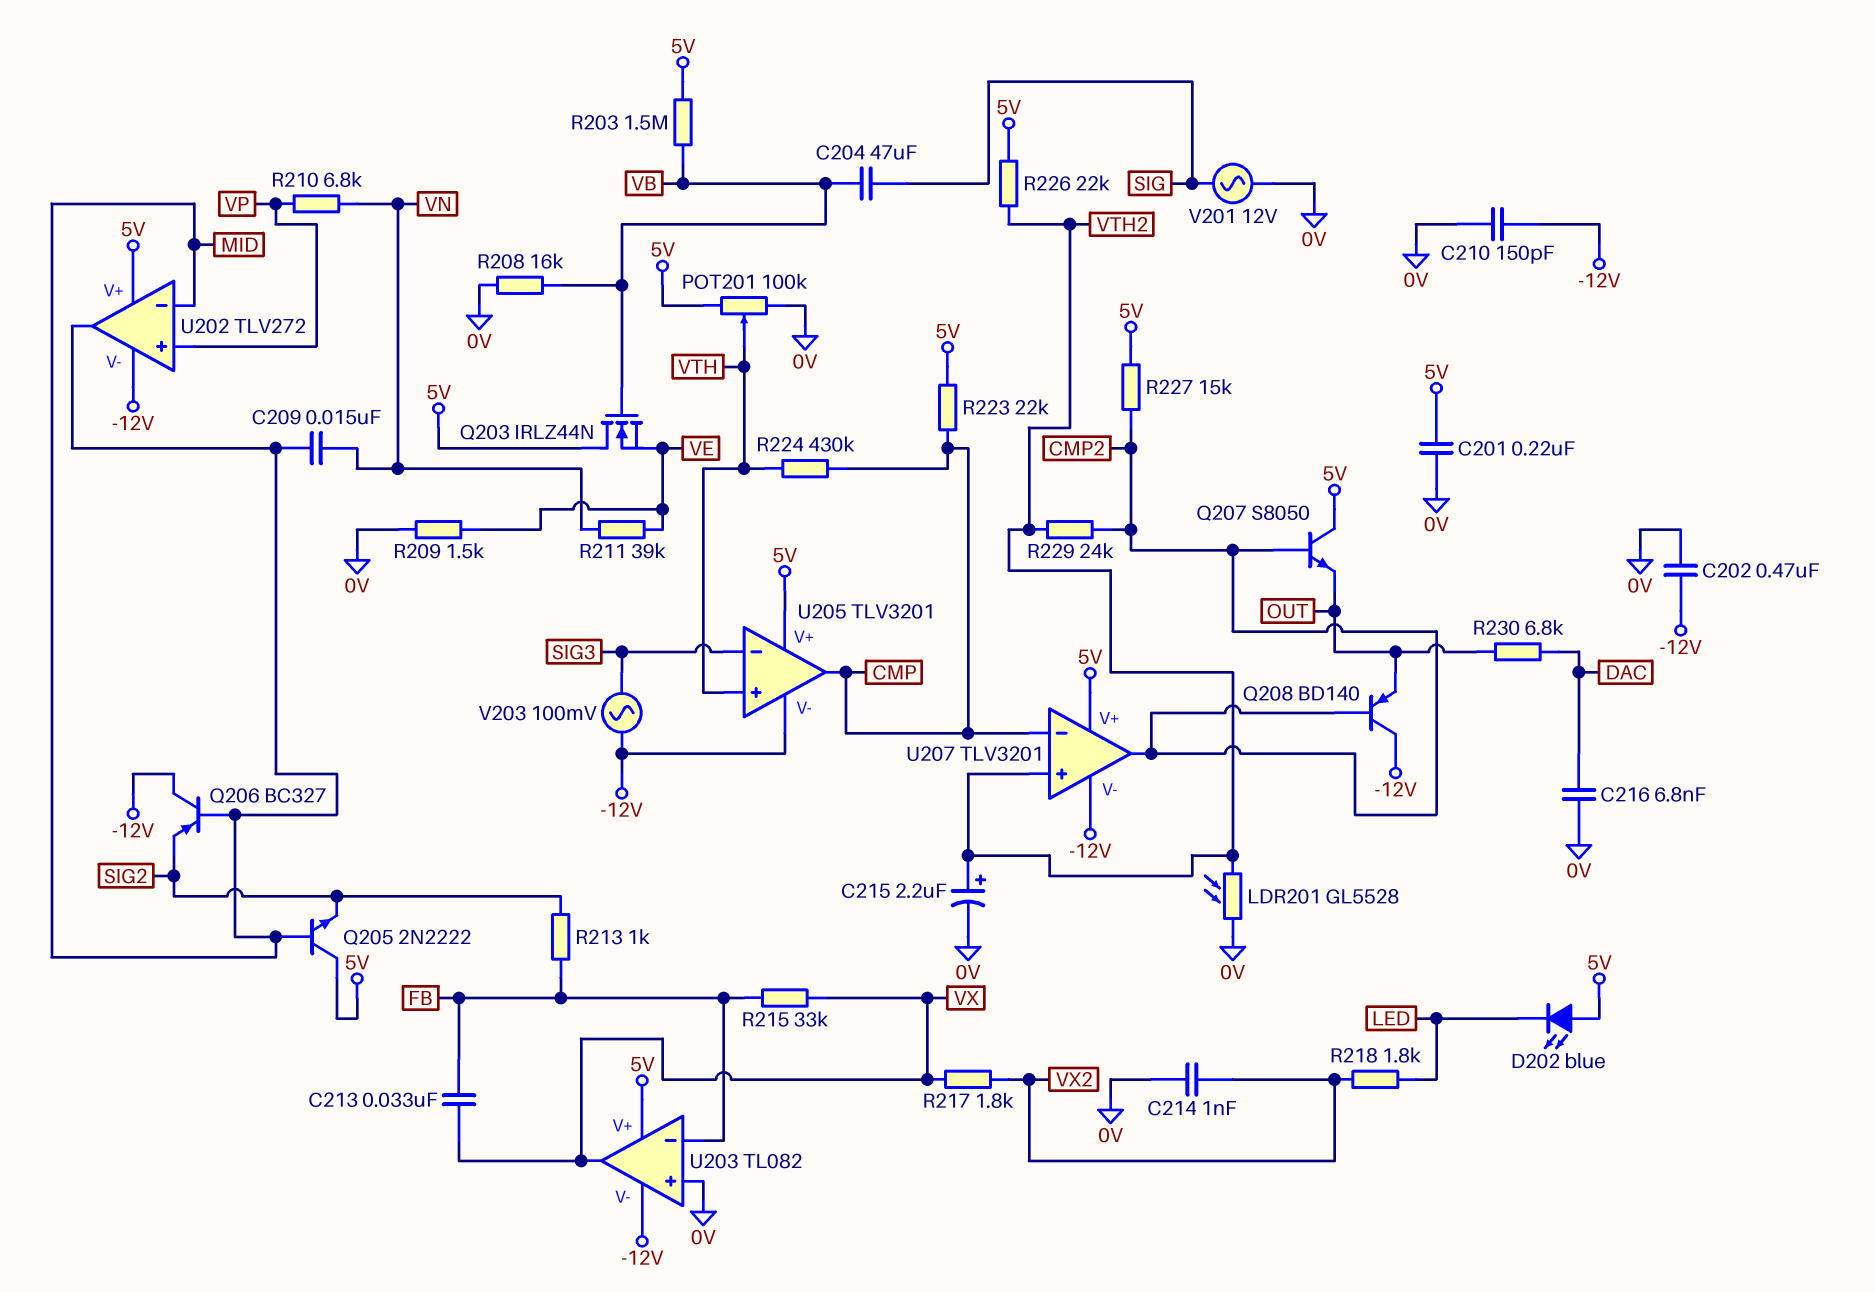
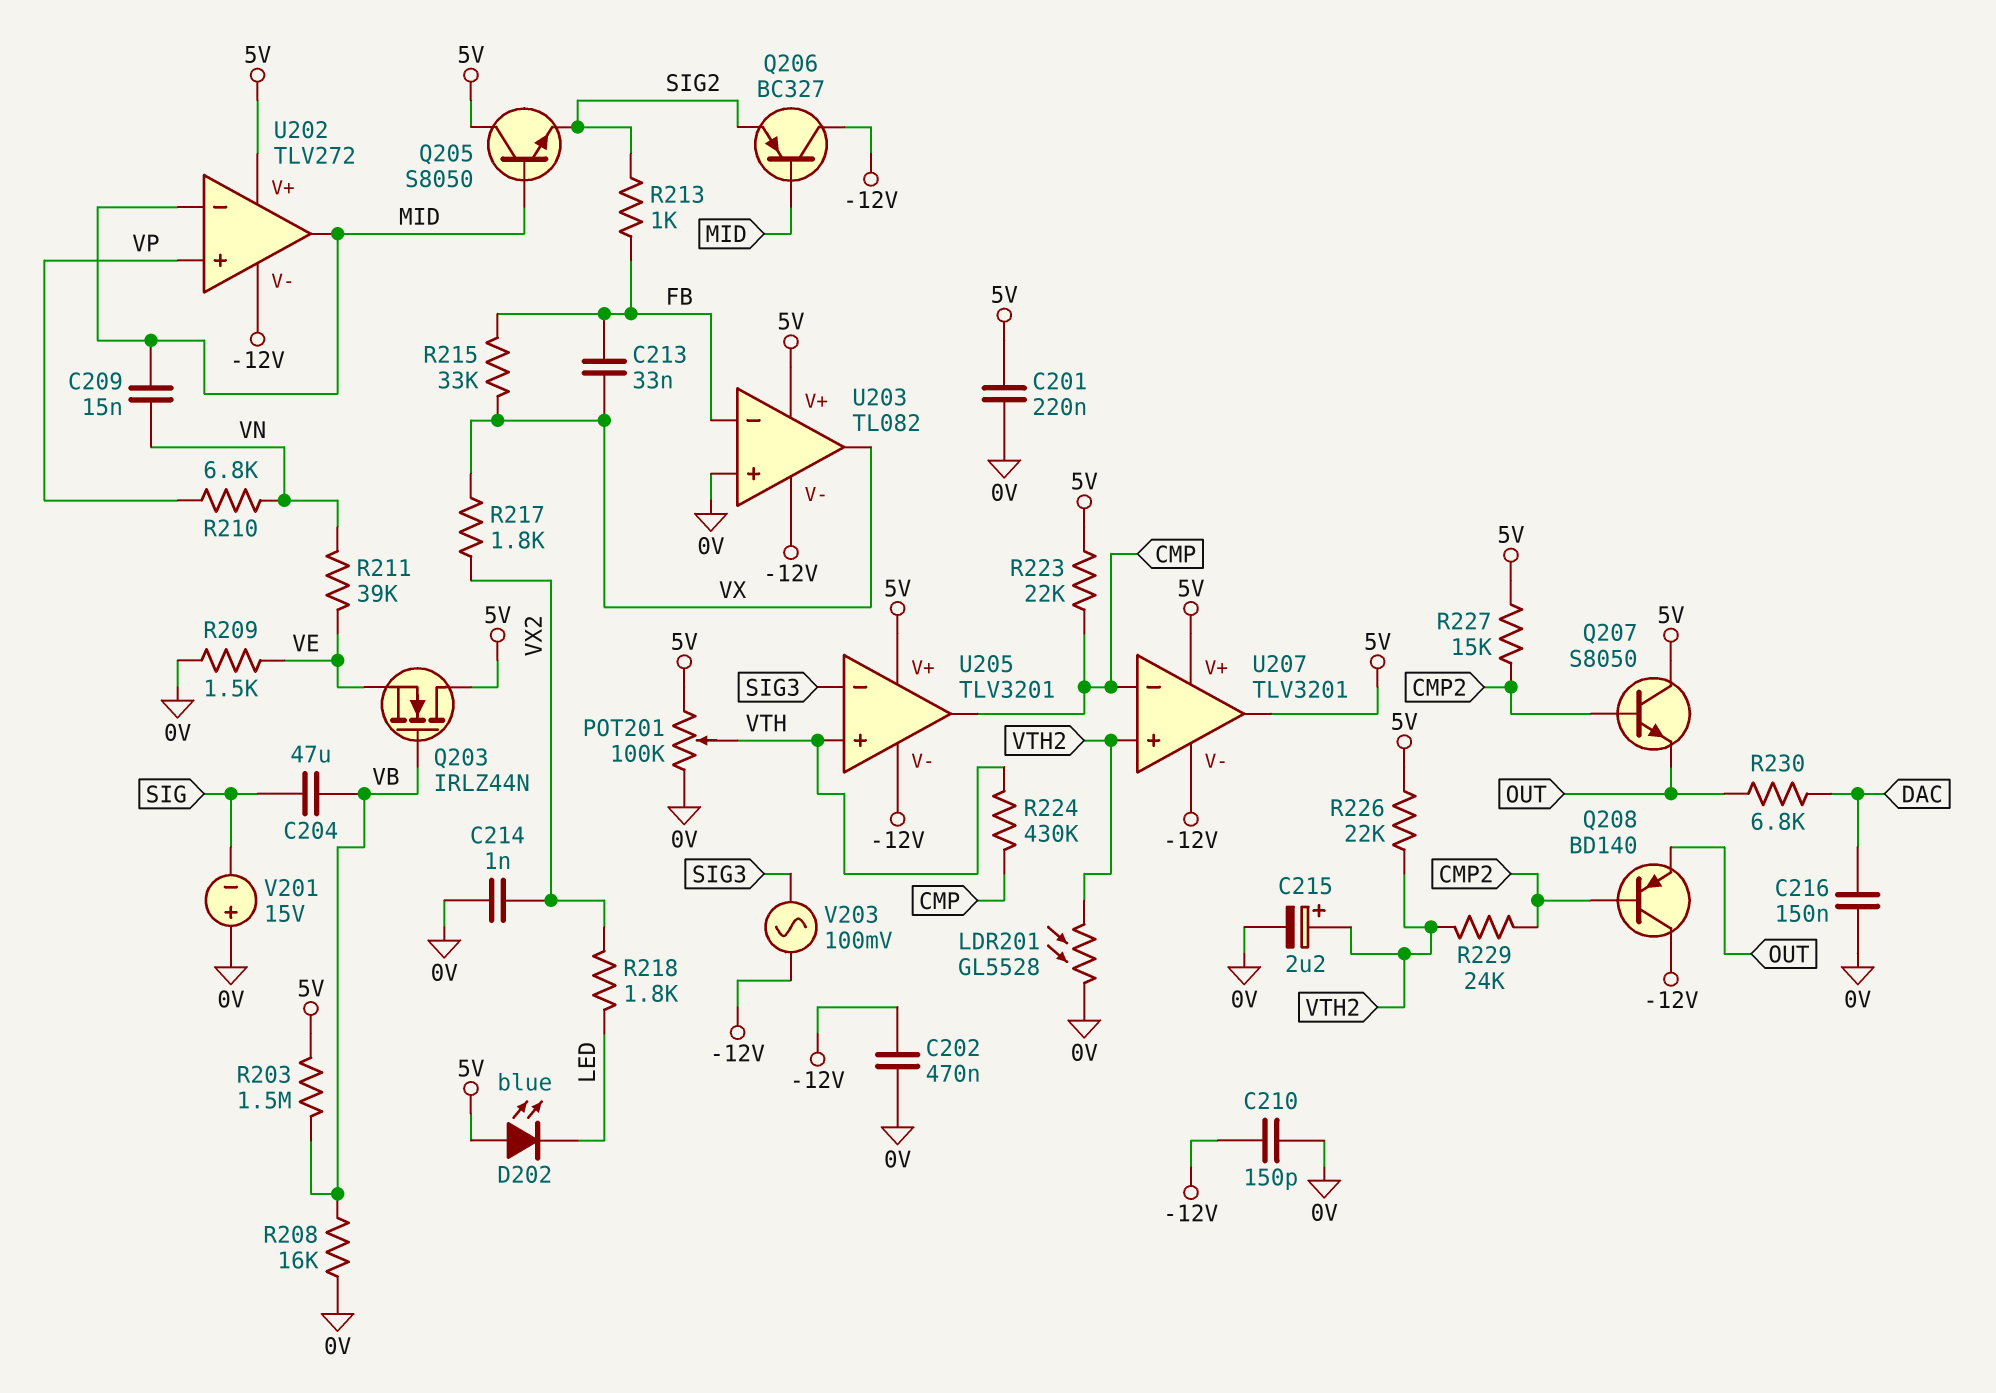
C216: 6.8nF (0V, DAC) -> 150nF (0V, DAC)
Q205: NPN 2N2222 (B MID, C 5V, E SIG2) -> NPN S8050 (B MID, C 5V, E SIG2)
U207 pin out: CMP2 -> 5V
V201: AC 12V (0V, SIG) -> 15V (plus 0V, minus SIG)

